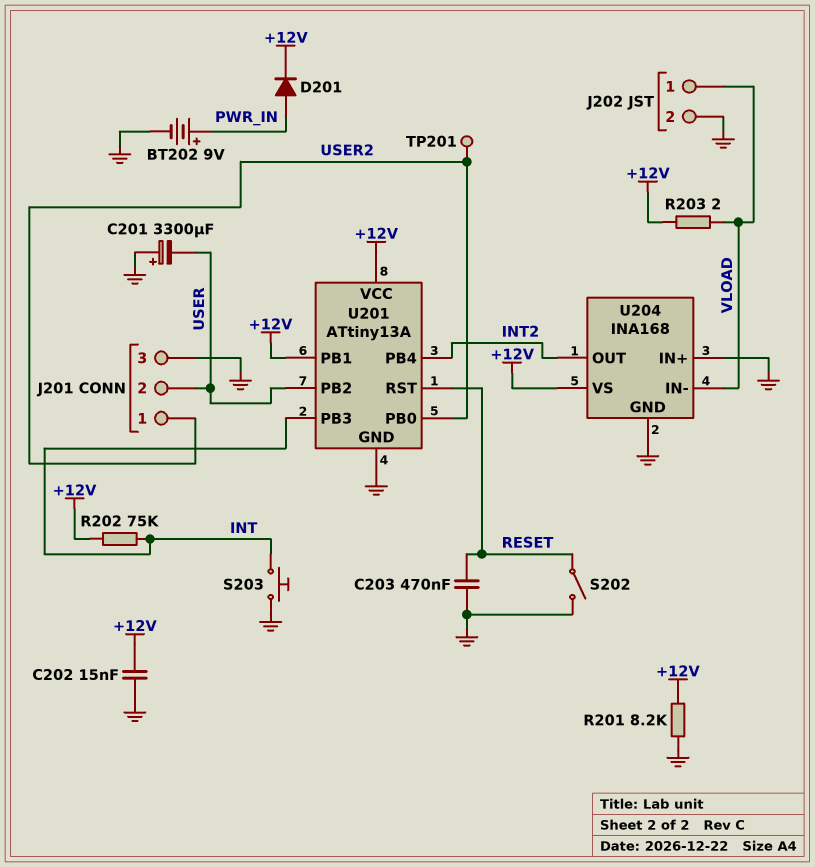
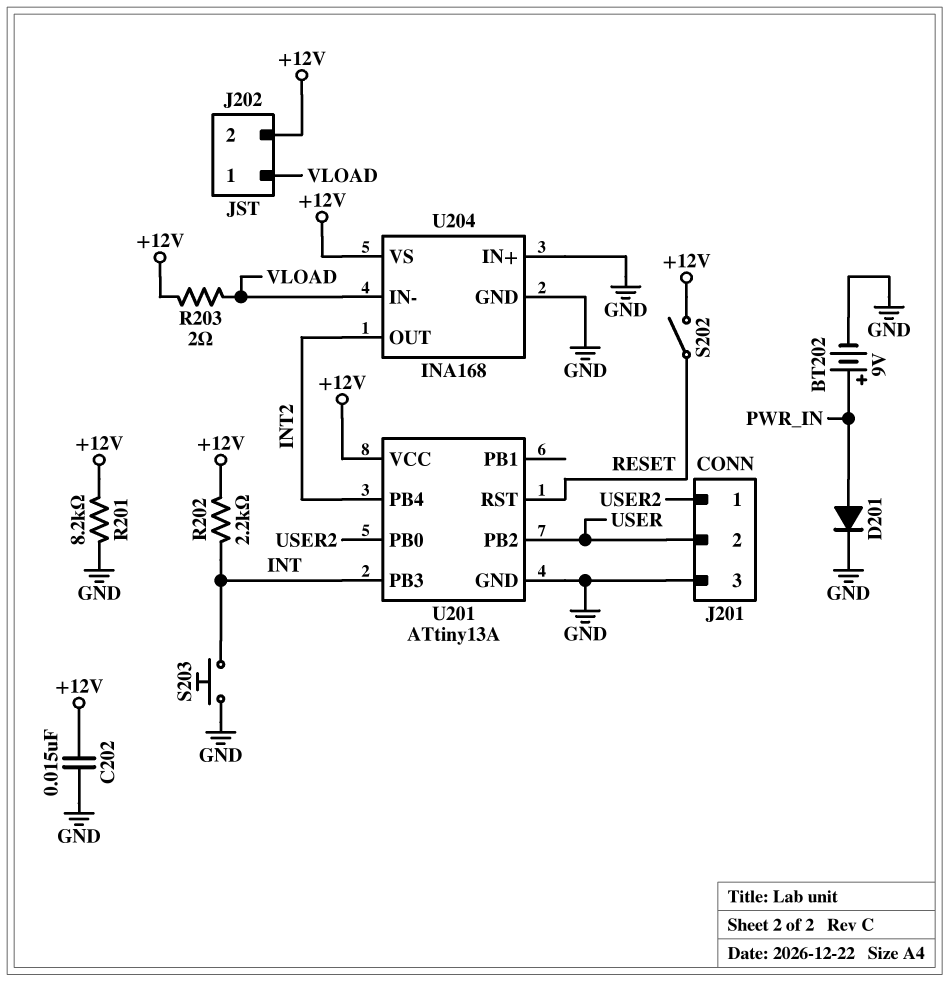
C201: 3300uF (plus GND, minus USER) -> none
C203: 470nF (GND, RESET) -> none
D201: diode (A PWR_IN, K +12V) -> diode (A PWR_IN, K GND)
J202 pin 2: GND -> +12V
R202: 75k (+12V, INT) -> 2.2k (+12V, INT)
S202: switch (GND, RESET) -> switch (+12V, RESET)
TP201: test point (USER2) -> none
U201 pin PB1: +12V -> none

